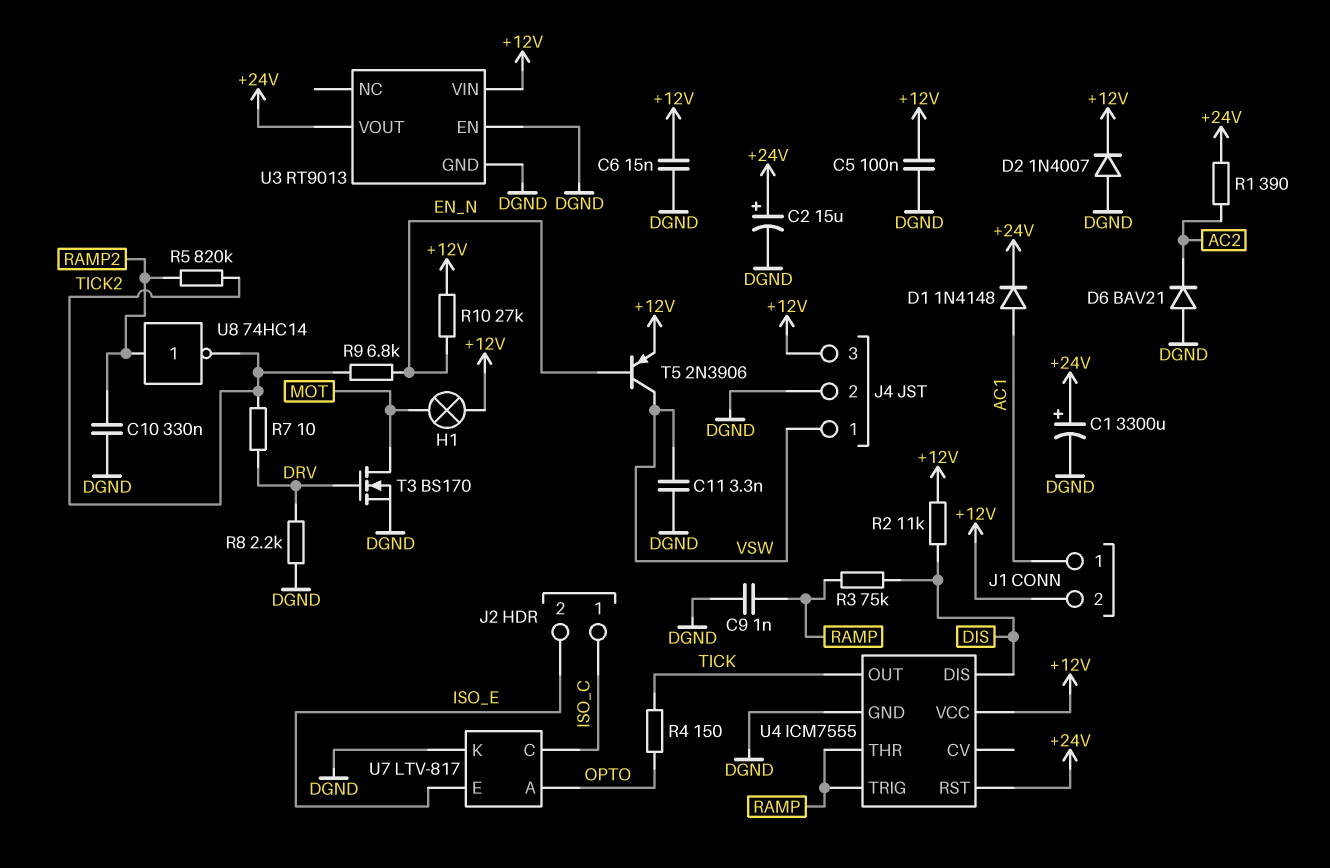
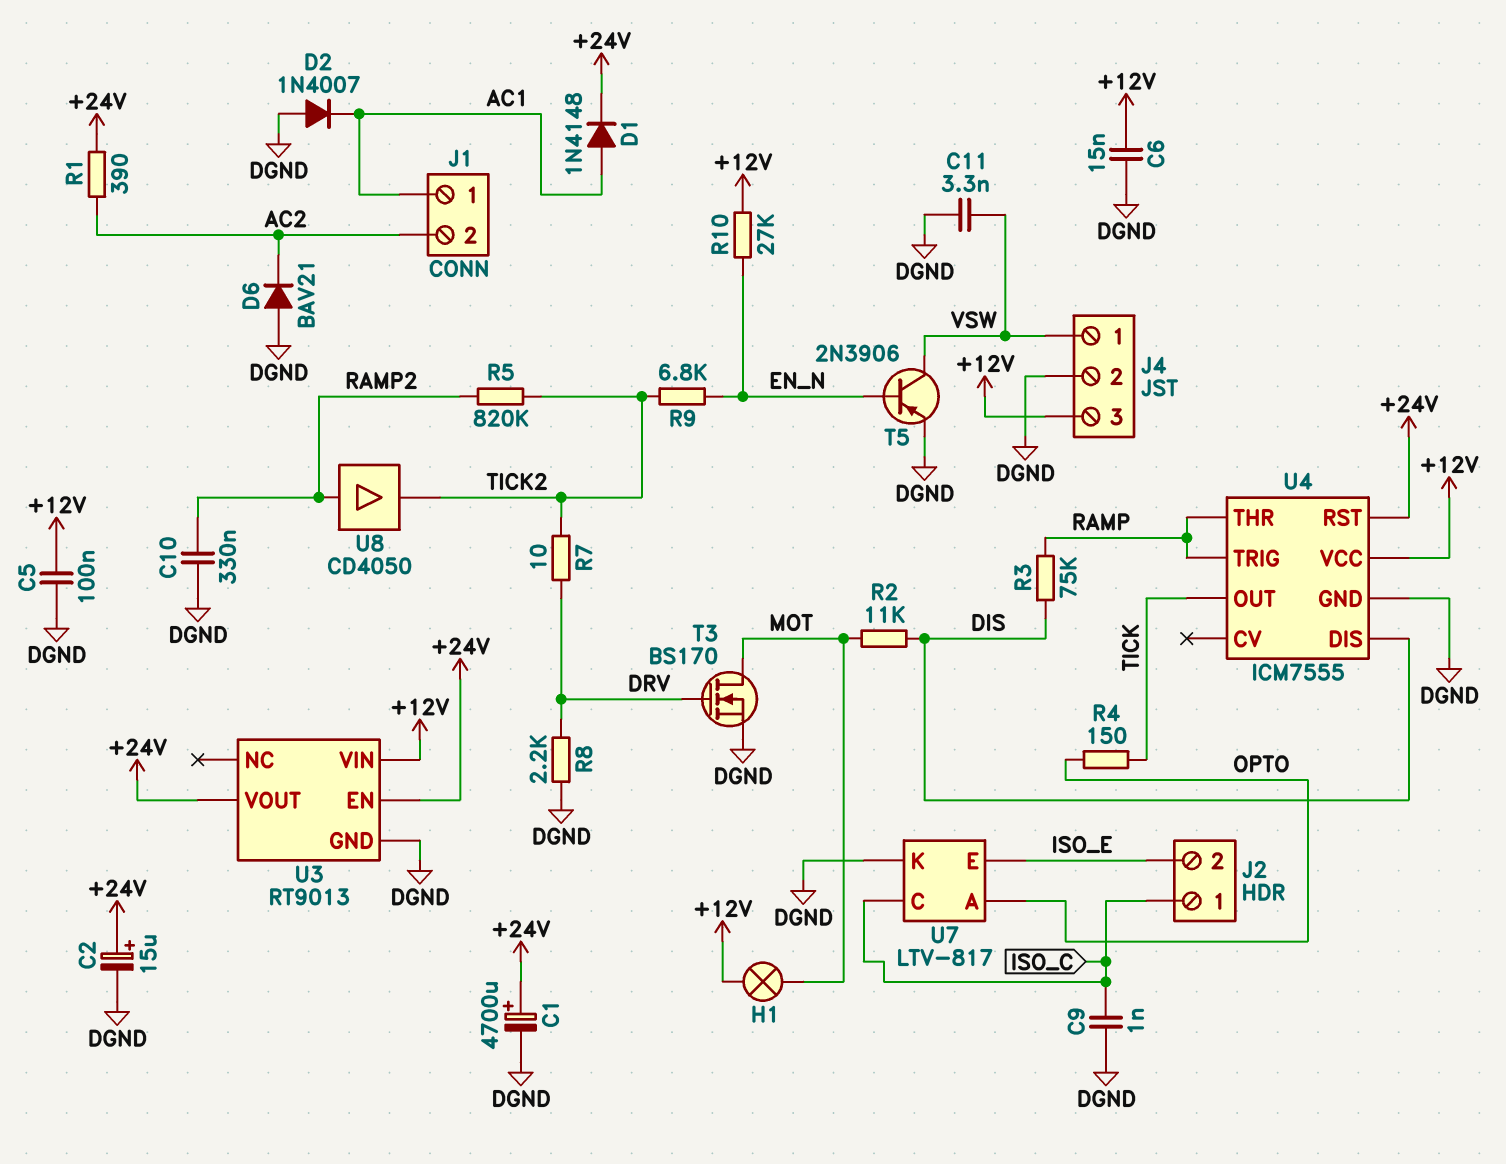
C1: 3300uF (plus +24V, minus DGND) -> 4700uF (plus +24V, minus DGND)
C9: 1nF (DGND, RAMP) -> 1nF (DGND, ISO_C)
D2: diode 1N4007 (A DGND, K +12V) -> diode 1N4007 (A DGND, K AC1)
J1 pin 2: +12V -> AC2
R2: 11k (+12V, DIS) -> 11k (DIS, MOT)
T5: PNP 2N3906 (B EN_N, C VSW, E +12V) -> PNP 2N3906 (B EN_N, C VSW, E DGND)
U3 pin EN: DGND -> +24V
U8: NOT 74HC14 (in RAMP2, out TICK2) -> buffer CD4050 (in RAMP2, out TICK2)

